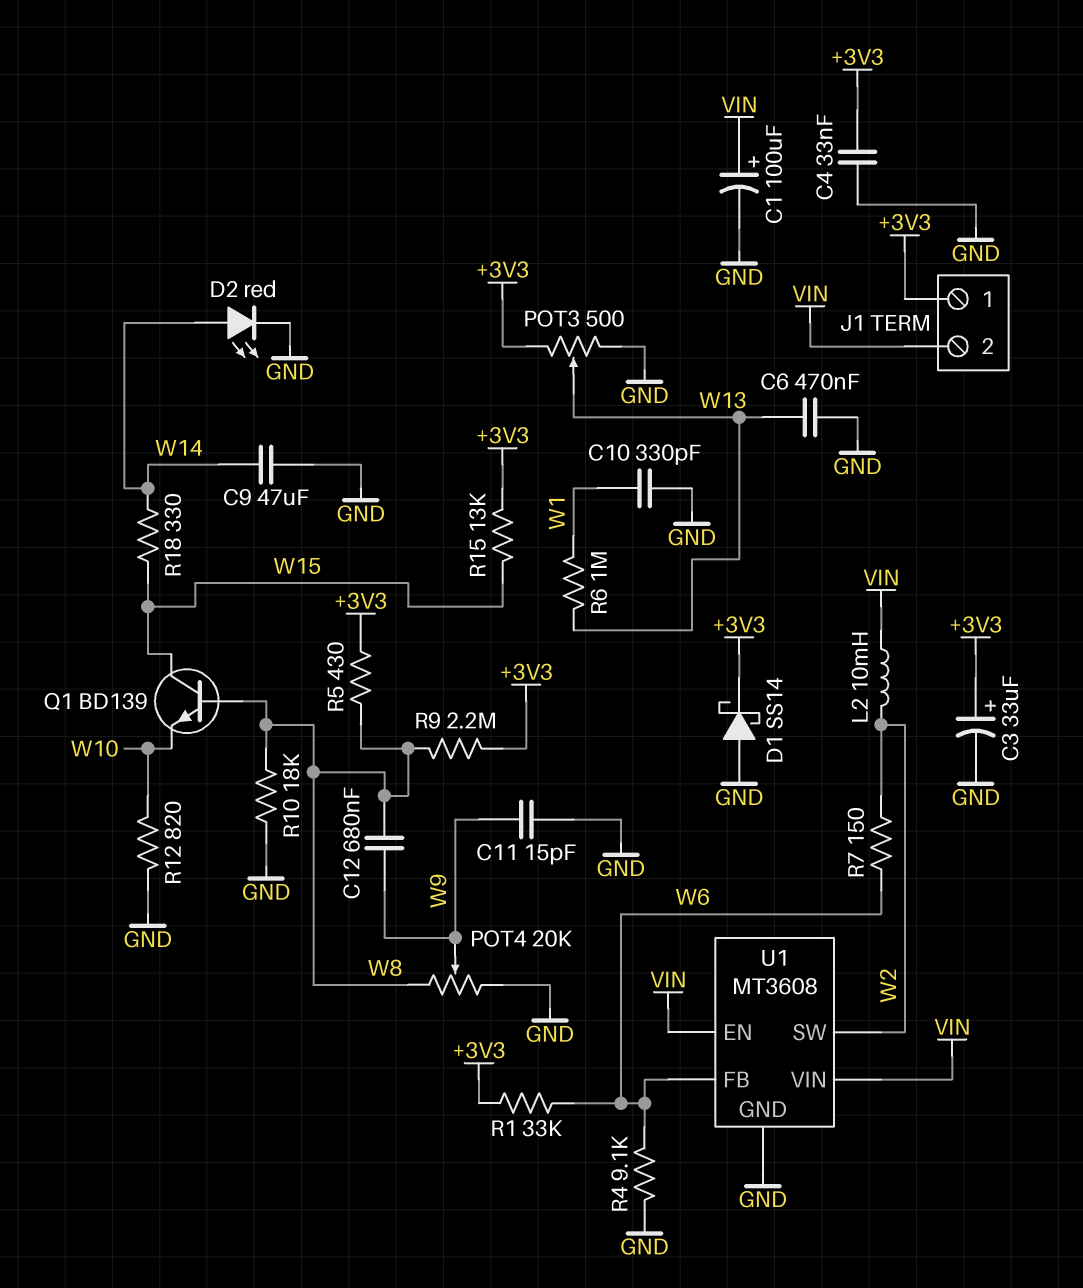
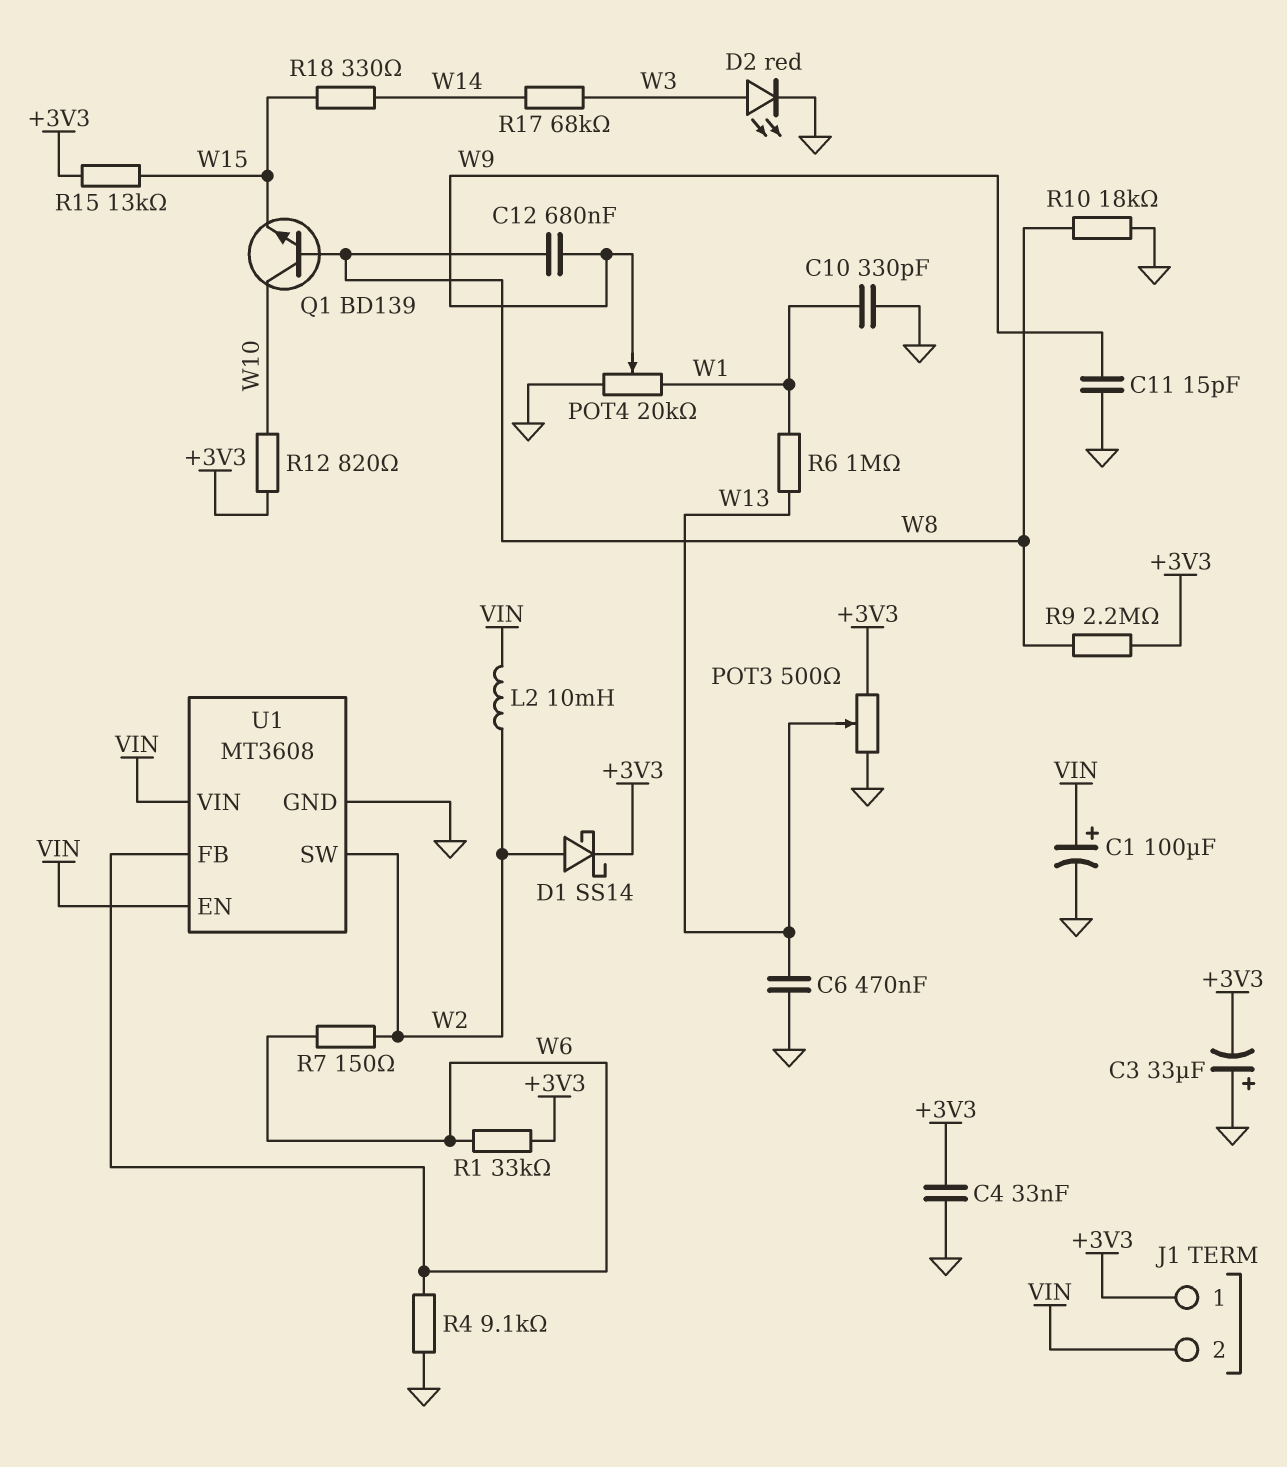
C3: 33uF (plus +3V3, minus GND) -> 33uF (plus GND, minus +3V3)
C9: 47uF (GND, W14) -> none
D1: schottky SS14 (A GND, K +3V3) -> schottky SS14 (A W2, K +3V3)
D2: LED red (A W14, K GND) -> LED red (A W3, K GND)
POT4: 20k (GND, W8, wiper W9) -> 20k (GND, W1, wiper W9)
Q1: NPN BD139 (B W8, C W15, E W10) -> NPN BD139 (B W8, C W10, E W15)
R5: 430 (+3V3, W8) -> none
R12: 820 (GND, W10) -> 820 (+3V3, W10)
R17: none -> 68k (W3, W14)

